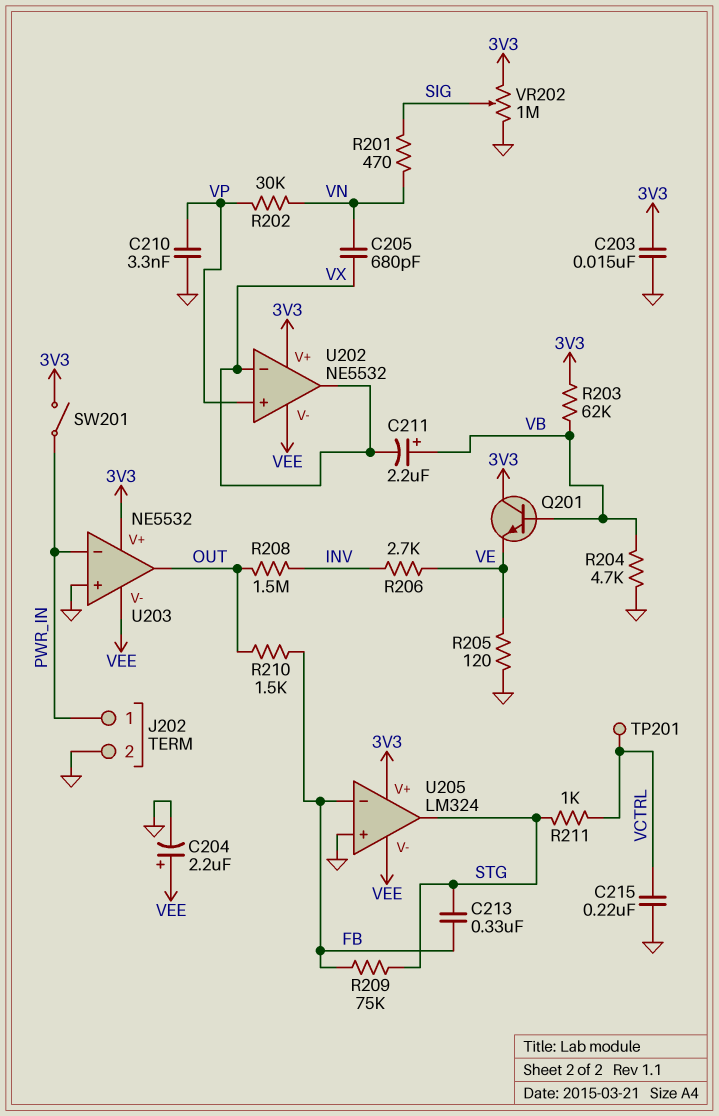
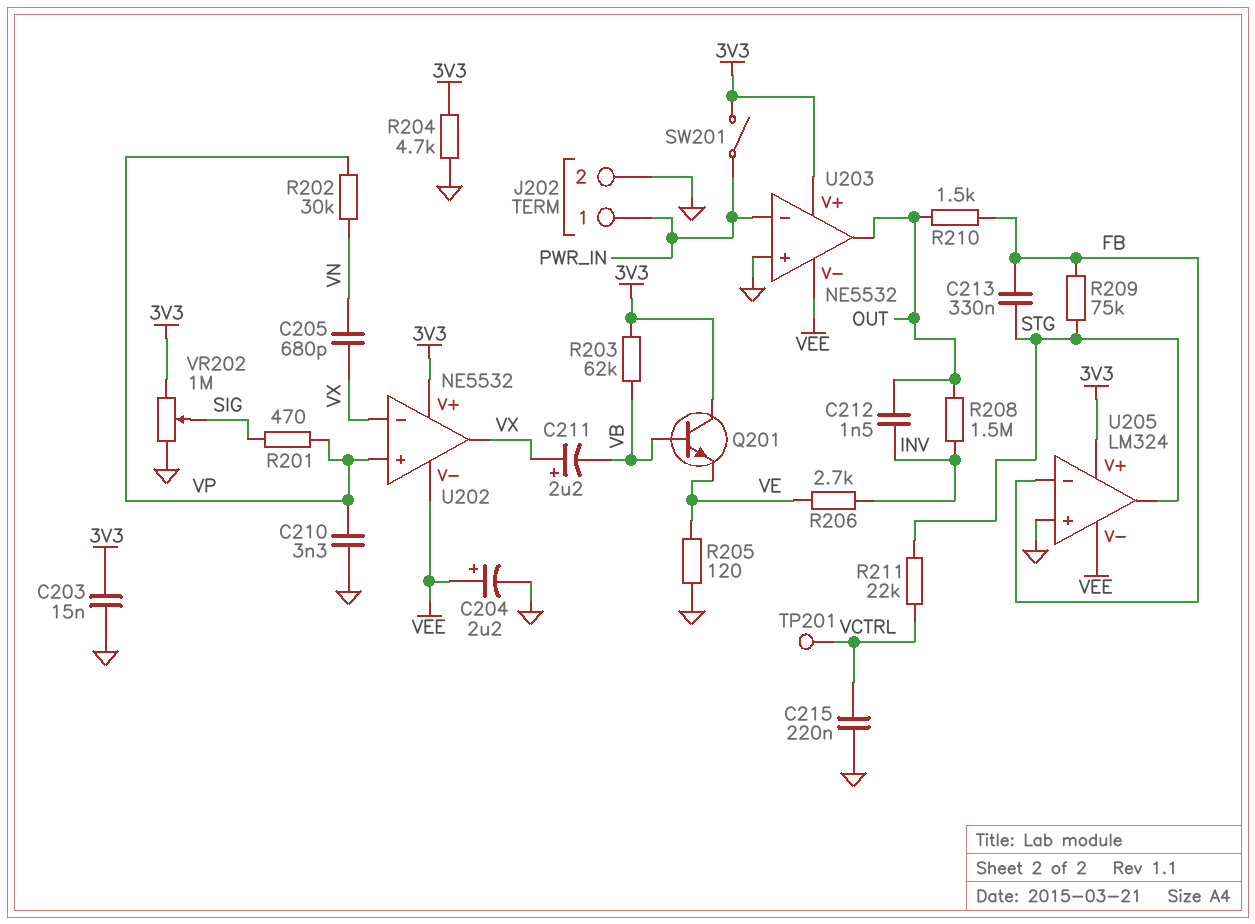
C211: 2.2uF (plus VB, minus VX) -> 2.2uF (plus VX, minus VB)
C212: none -> 1.5nF (INV, OUT)
R201: 470 (SIG, VN) -> 470 (SIG, VP)
R204: 4.7k (GND, VB) -> 4.7k (3V3, GND)
R211: 1k (STG, VCTRL) -> 22k (STG, VCTRL)

